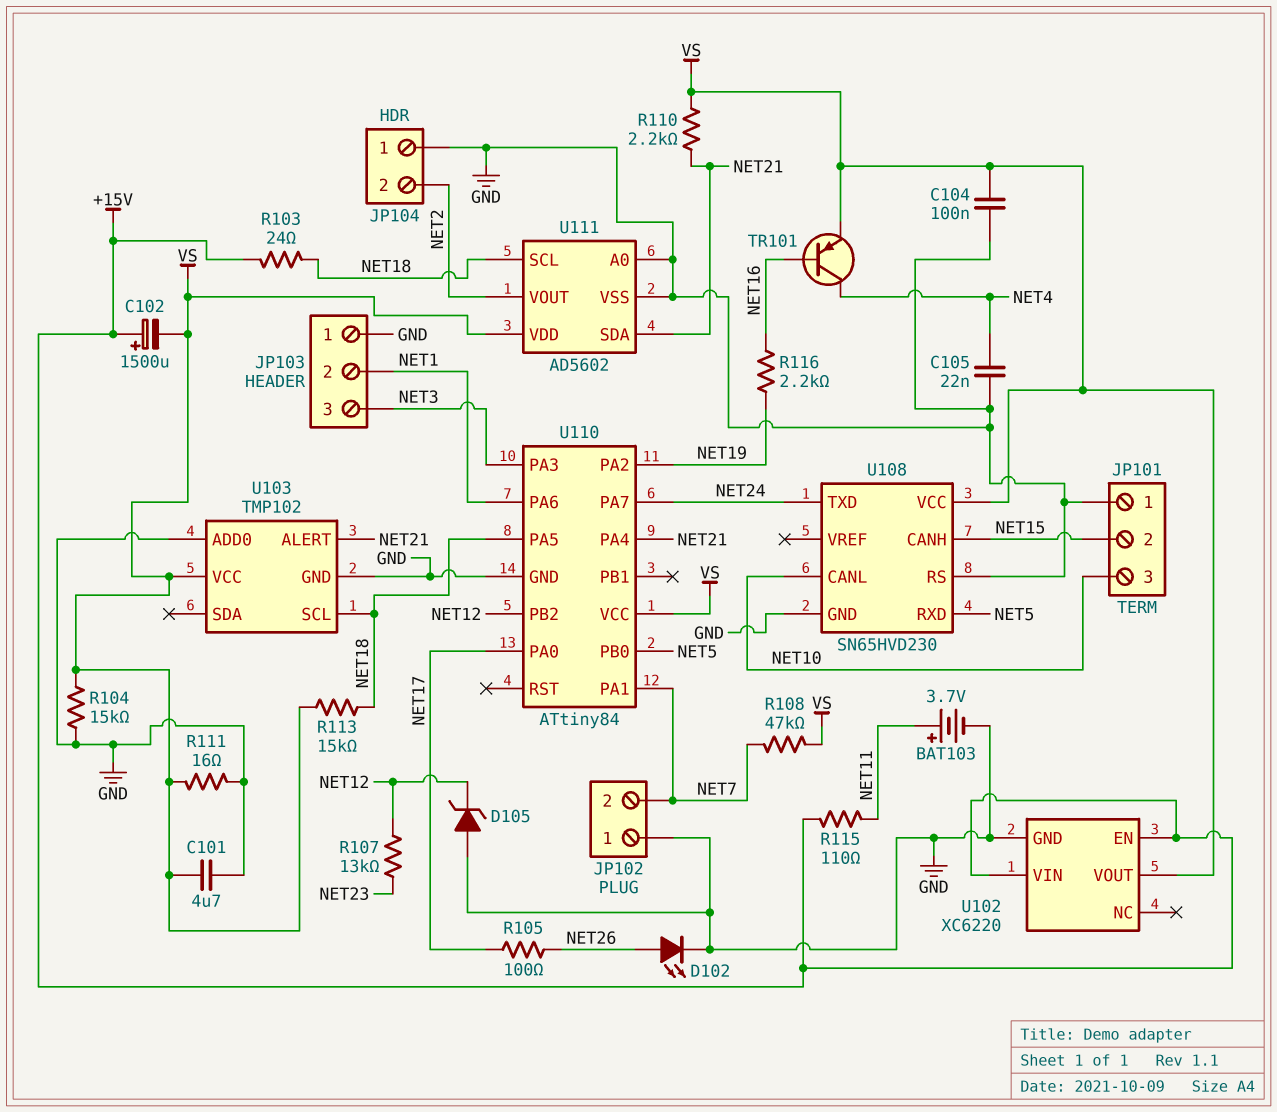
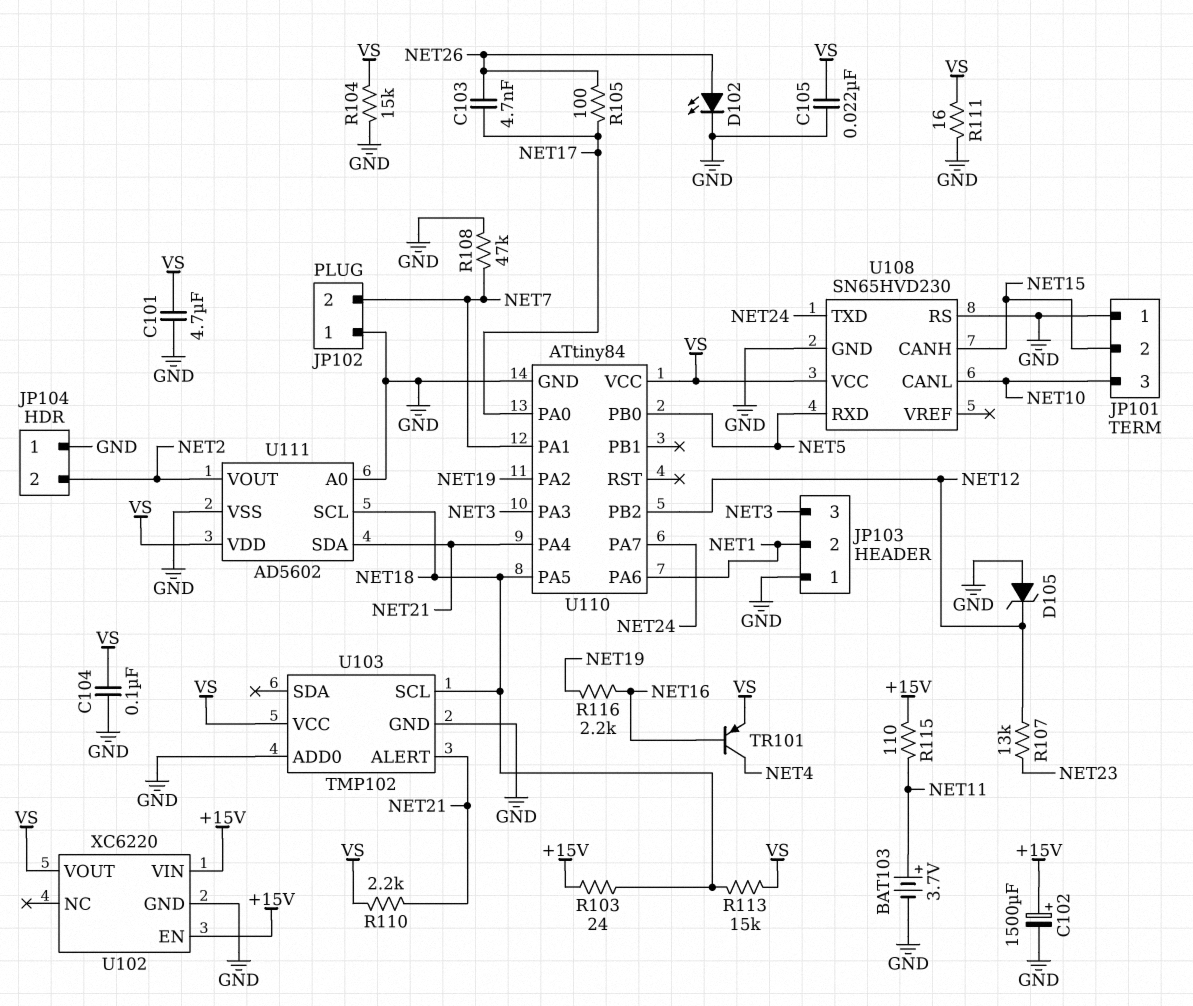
C102: 1500uF (plus +15V, minus VS) -> 1500uF (plus +15V, minus GND)
C103: none -> 4.7nF (NET17, NET26)
C105: 22nF (GND, NET4) -> 22nF (GND, VS)
R108: 47k (NET7, VS) -> 47k (GND, NET7)

